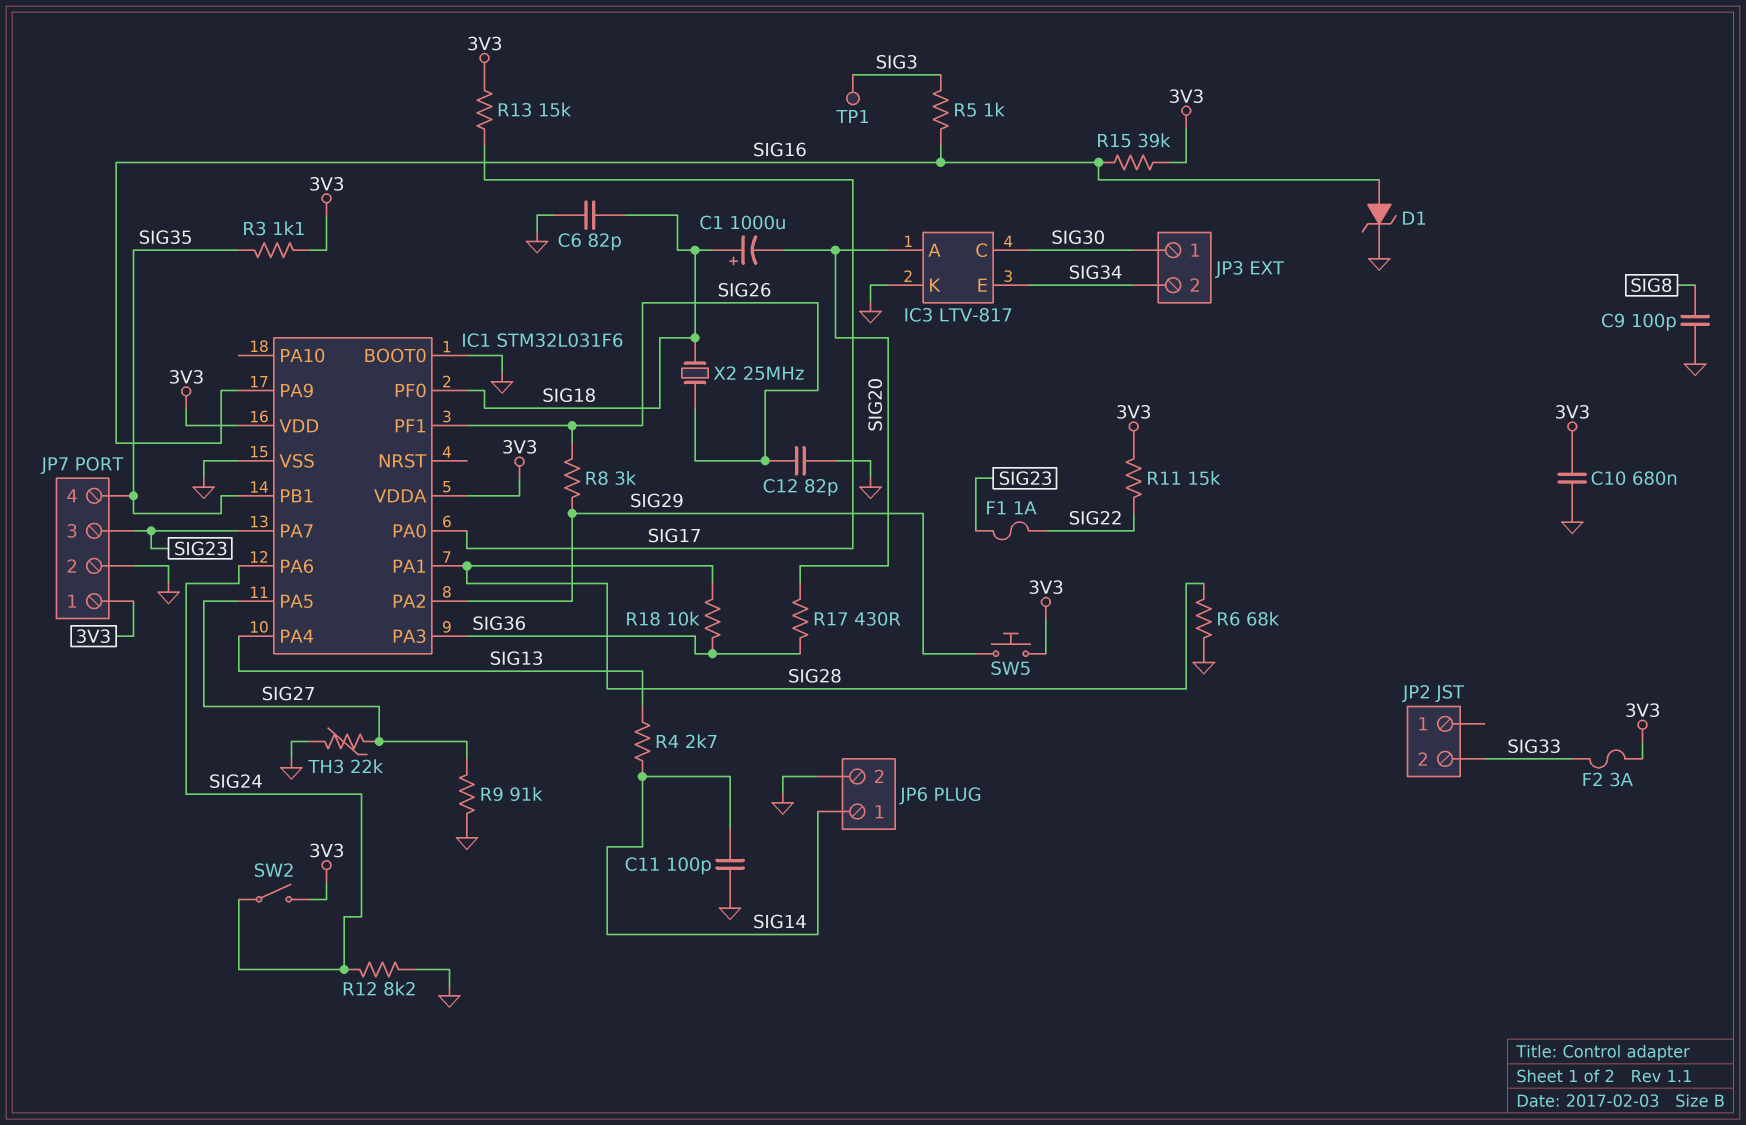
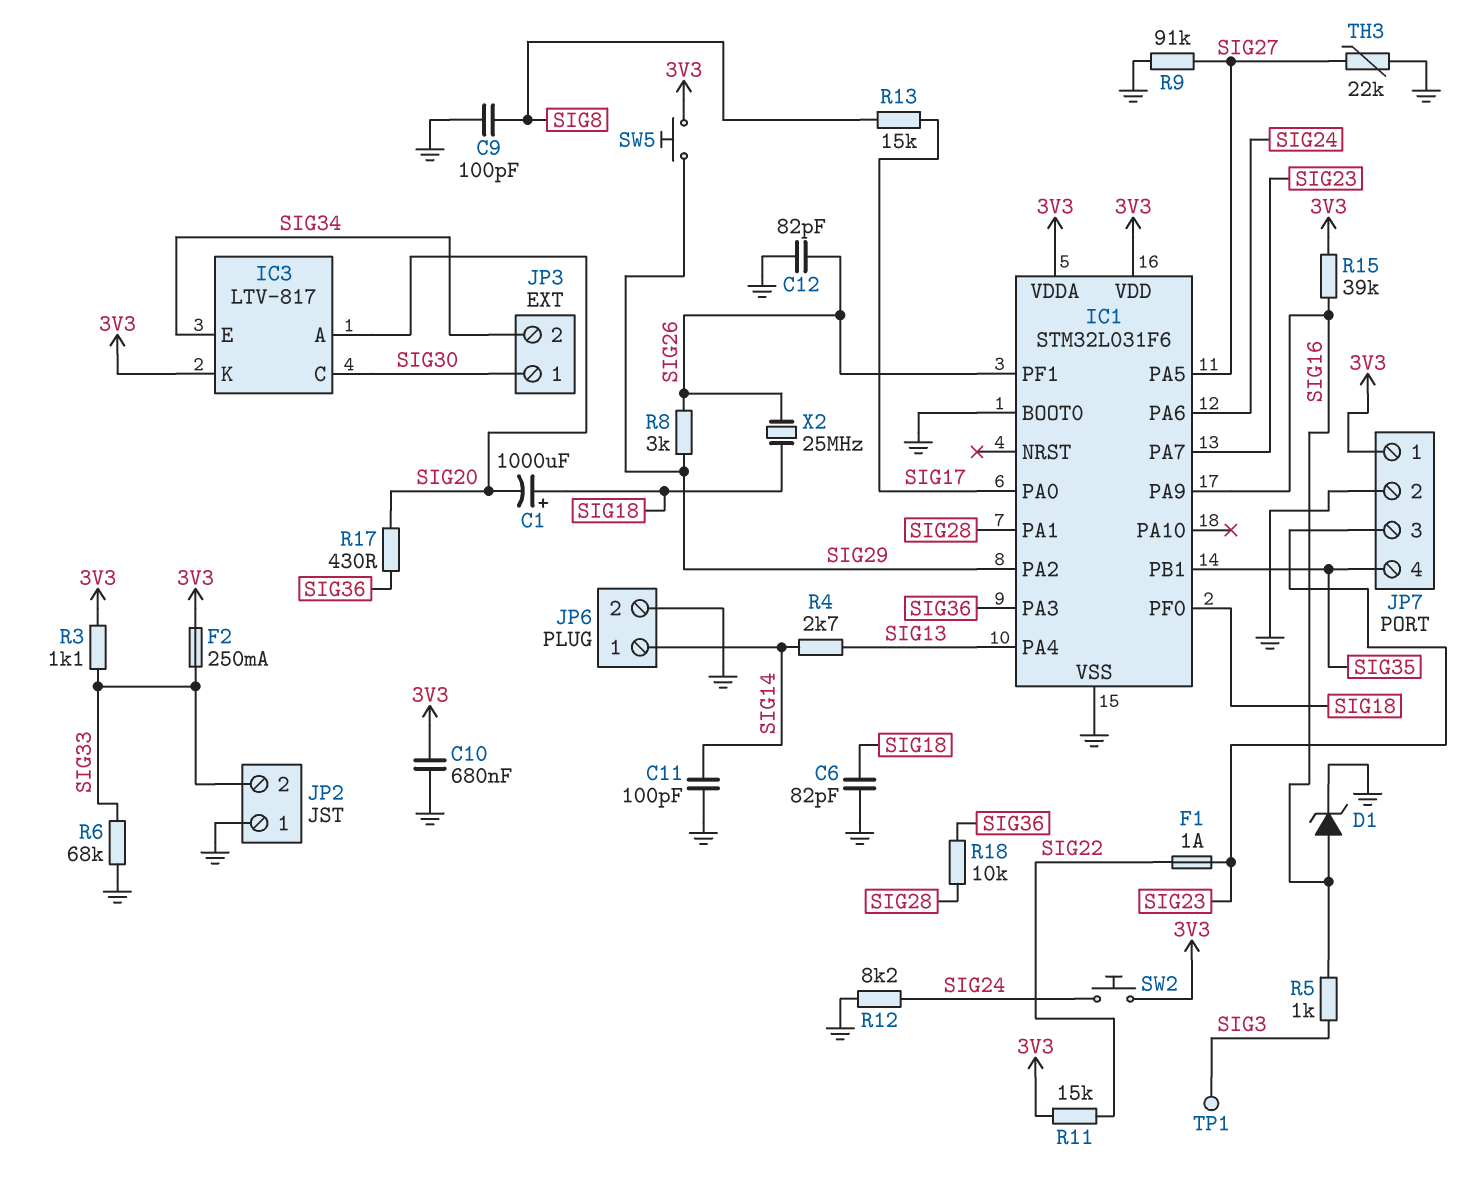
F2: 3A (3V3, SIG33) -> 250mA (3V3, SIG33)
IC3 pin K: GND -> 3V3
JP2 pin 1: none -> GND
R3: 1.1k (3V3, SIG35) -> 1.1k (3V3, SIG33)
R6: 68k (GND, SIG28) -> 68k (GND, SIG33)
R13: 15k (3V3, SIG17) -> 15k (SIG8, SIG17)
SW2: switch (3V3, SIG24) -> button (3V3, SIG24)

